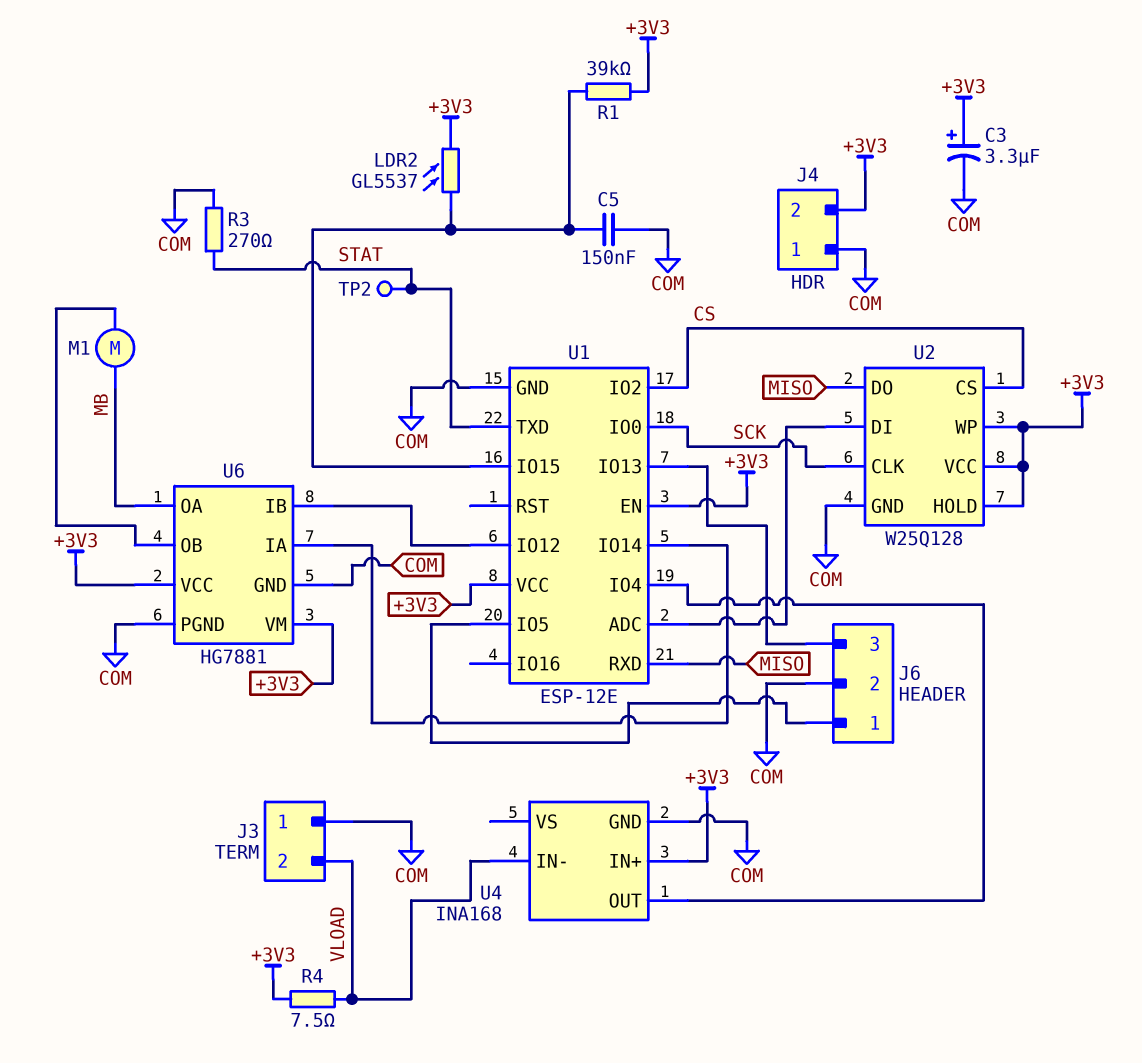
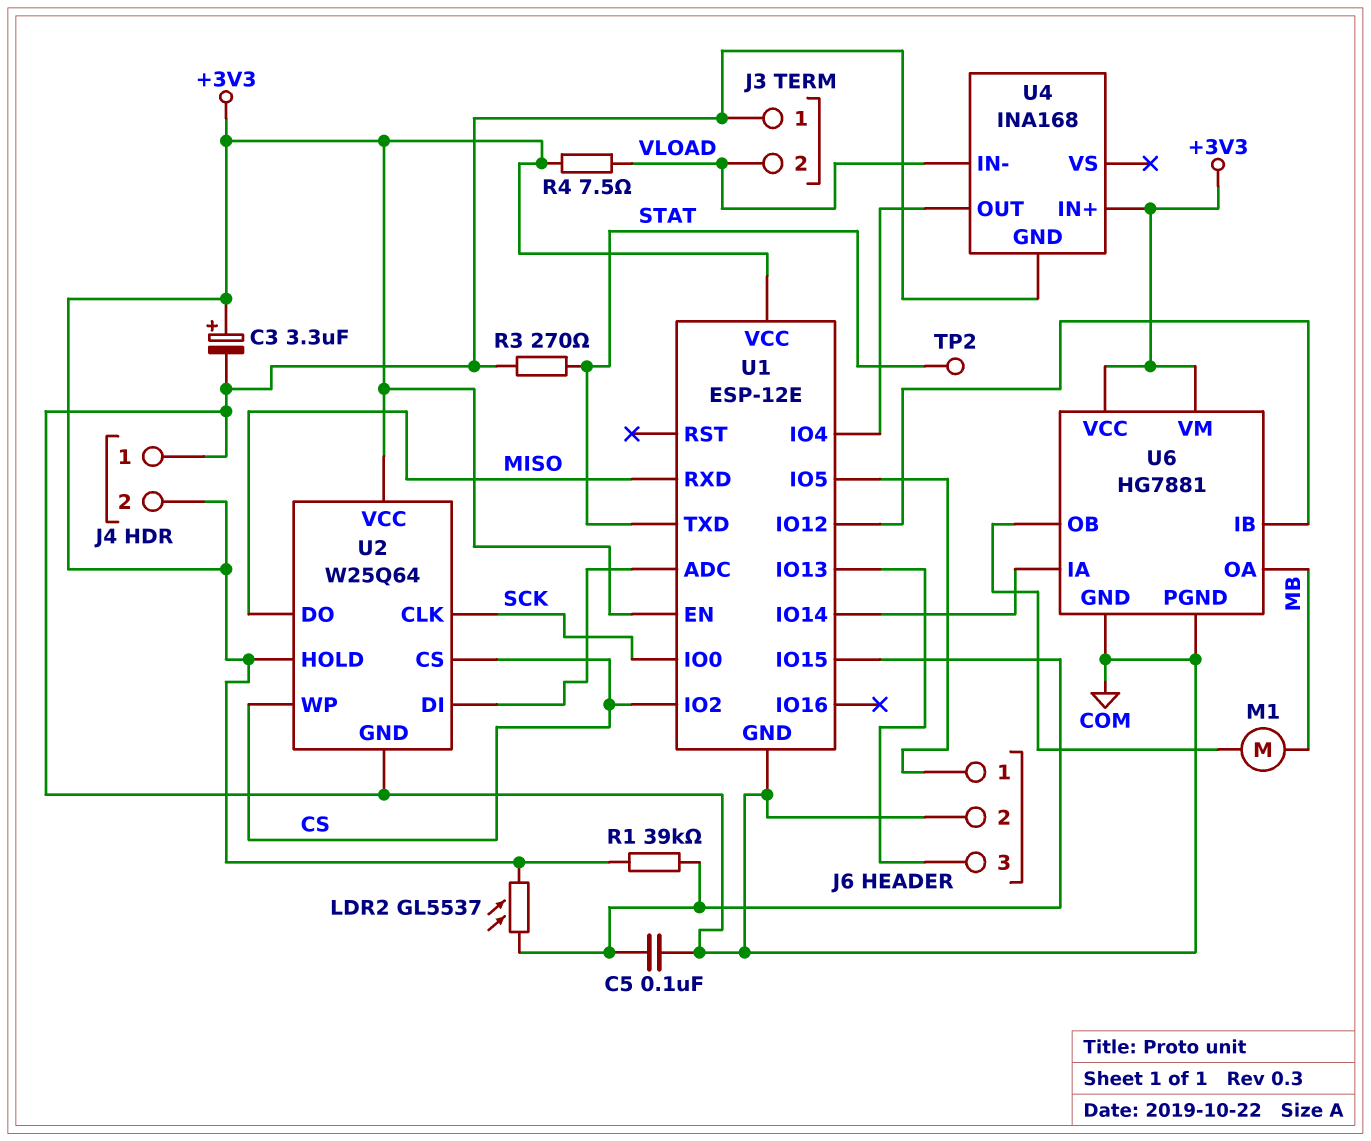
C5: 150nF (COM, U1/IO15) -> 100nF (COM, U1/IO15)
U2: W25Q128 -> W25Q64
U2 pin WP: +3V3 -> CS

